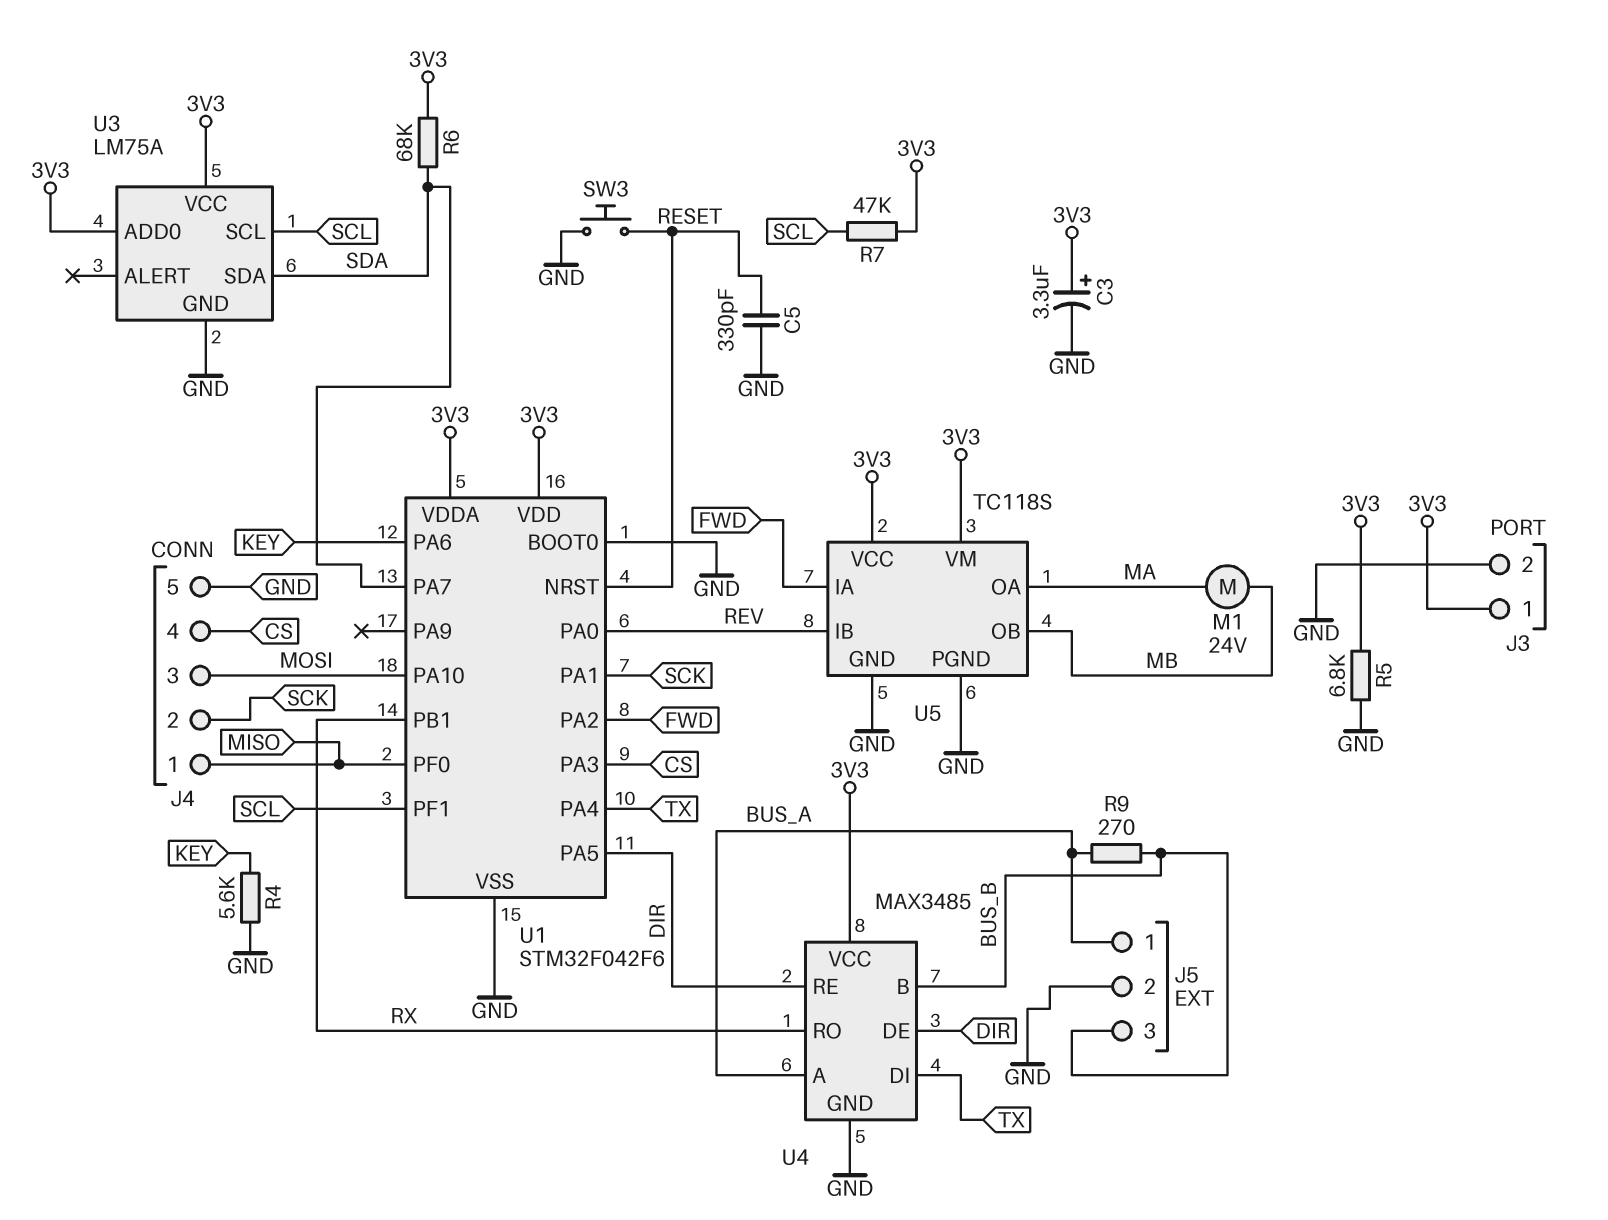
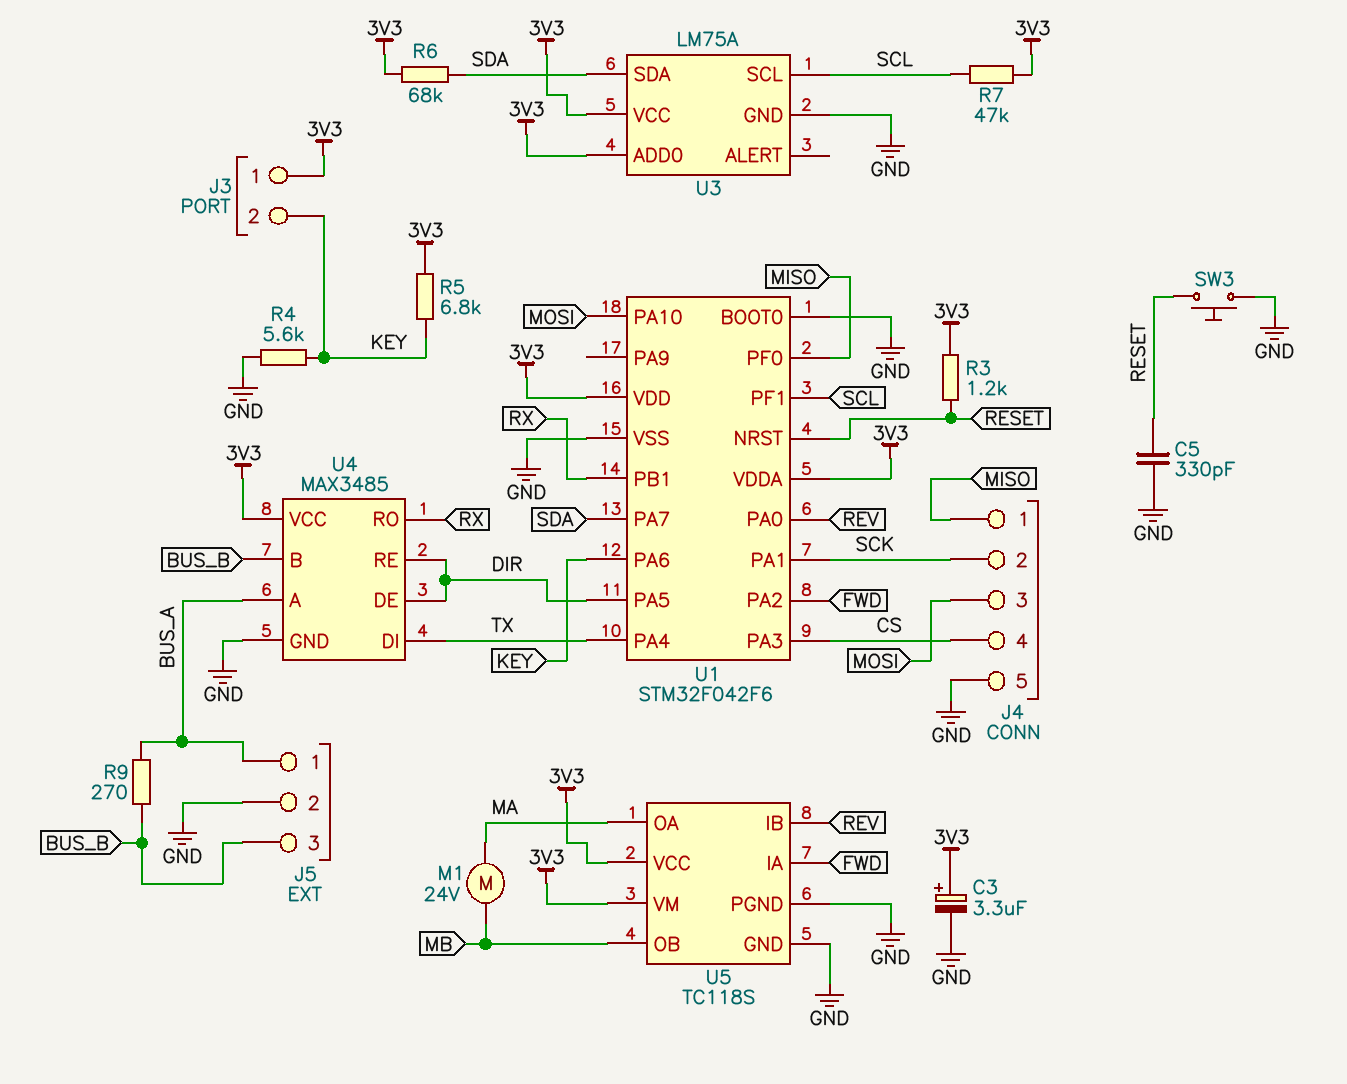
J3 pin 2: GND -> KEY
R3: none -> 1.2k (3V3, RESET)
R5: 6.8k (3V3, GND) -> 6.8k (3V3, KEY)

